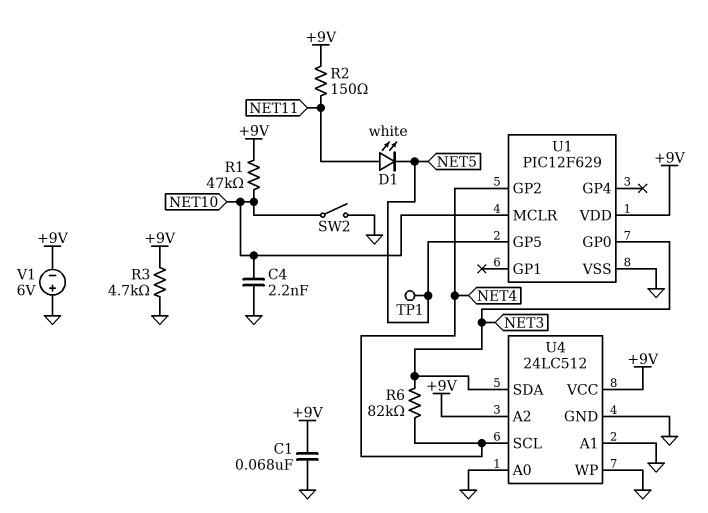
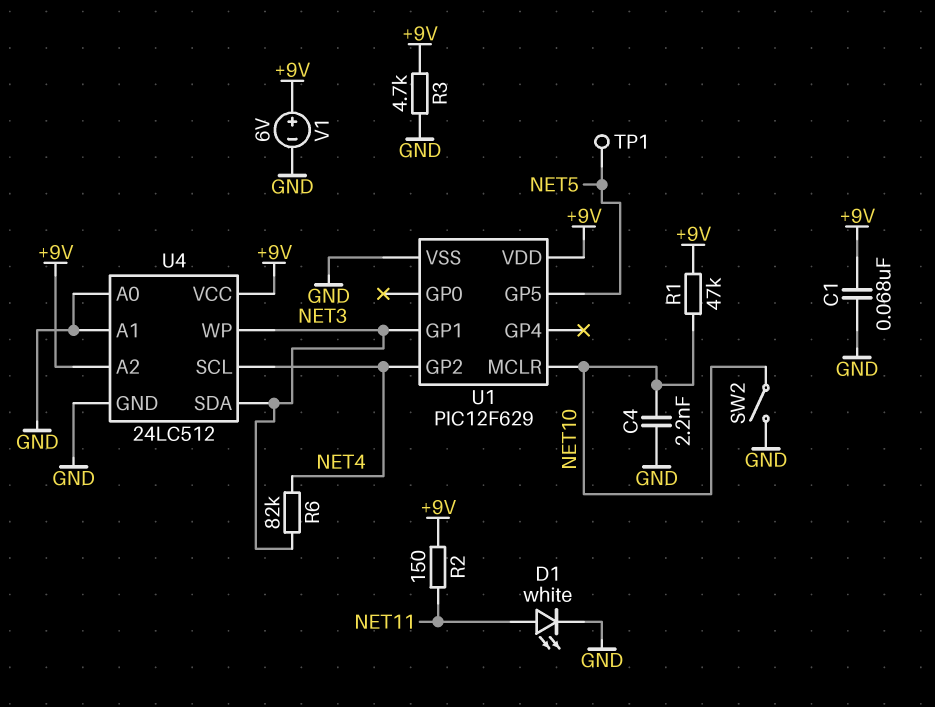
D1: LED white (A NET11, K NET5) -> LED white (A NET11, K GND)
U1 pin GP0: NET3 -> none
U1 pin GP1: none -> NET3
U4 pin WP: GND -> NET3
V1: 6V (plus GND, minus +9V) -> 6V (plus +9V, minus GND)

